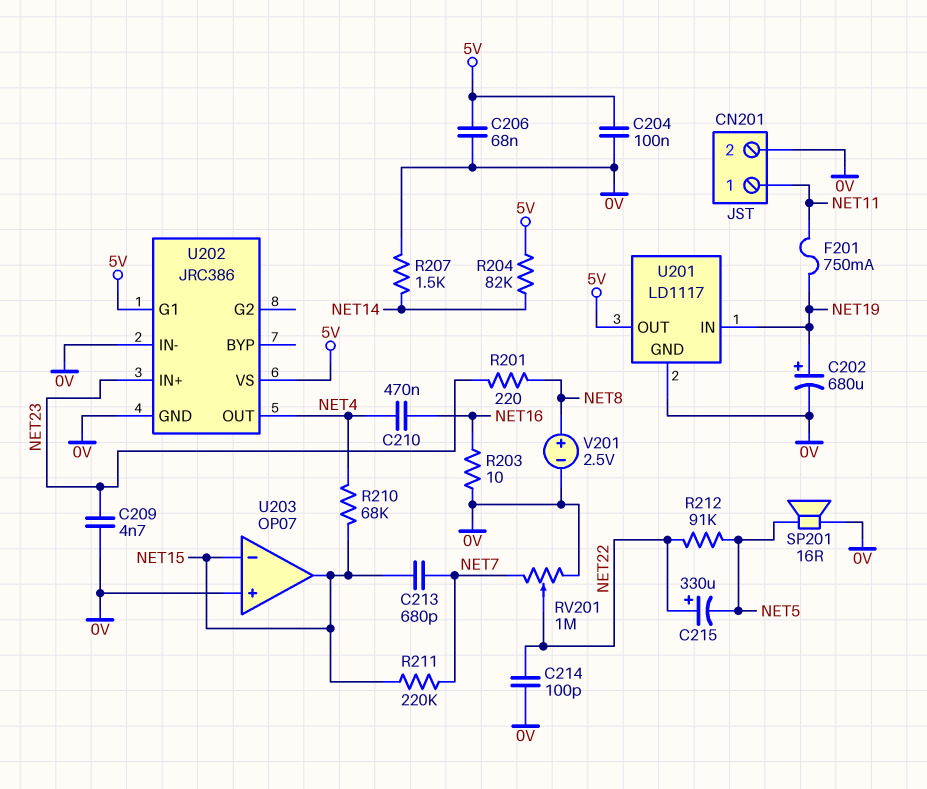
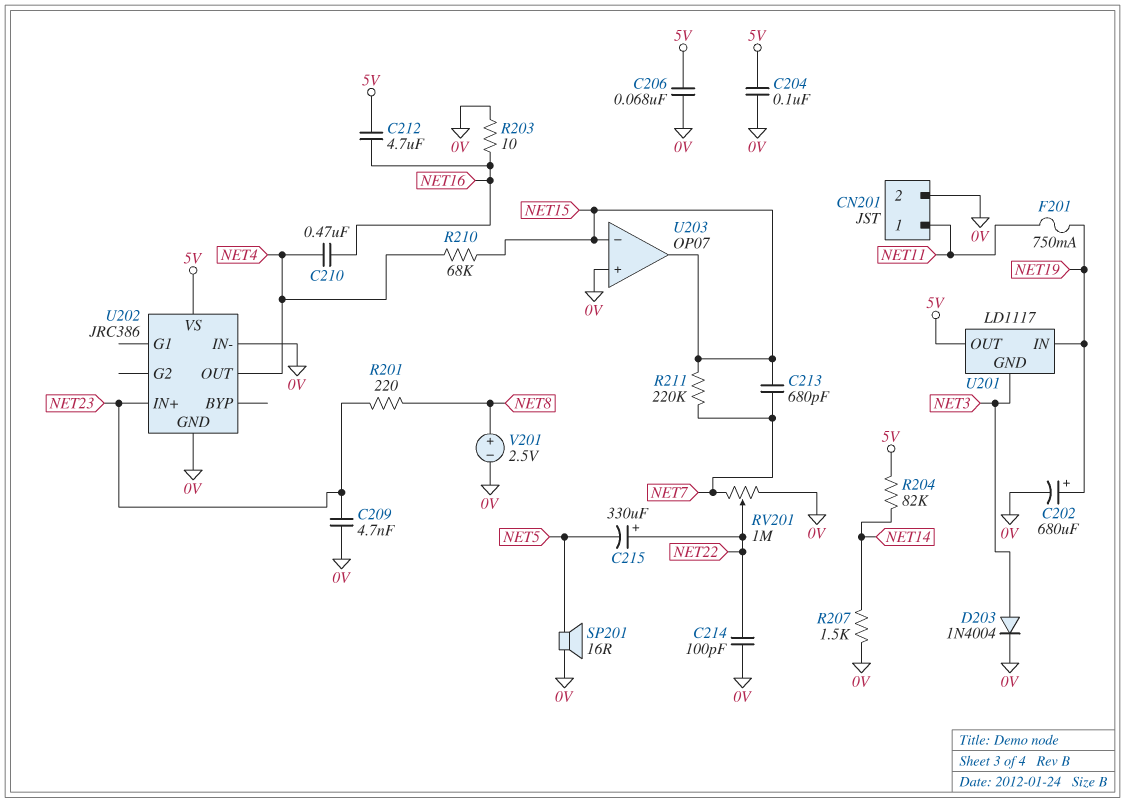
C212: none -> 4.7uF (5V, NET16)
D203: none -> diode 1N4004 (A NET3, K 0V)
R212: 91k (NET5, NET22) -> none
U201 pin GND: 0V -> NET3
U202 pin G1: 5V -> none

